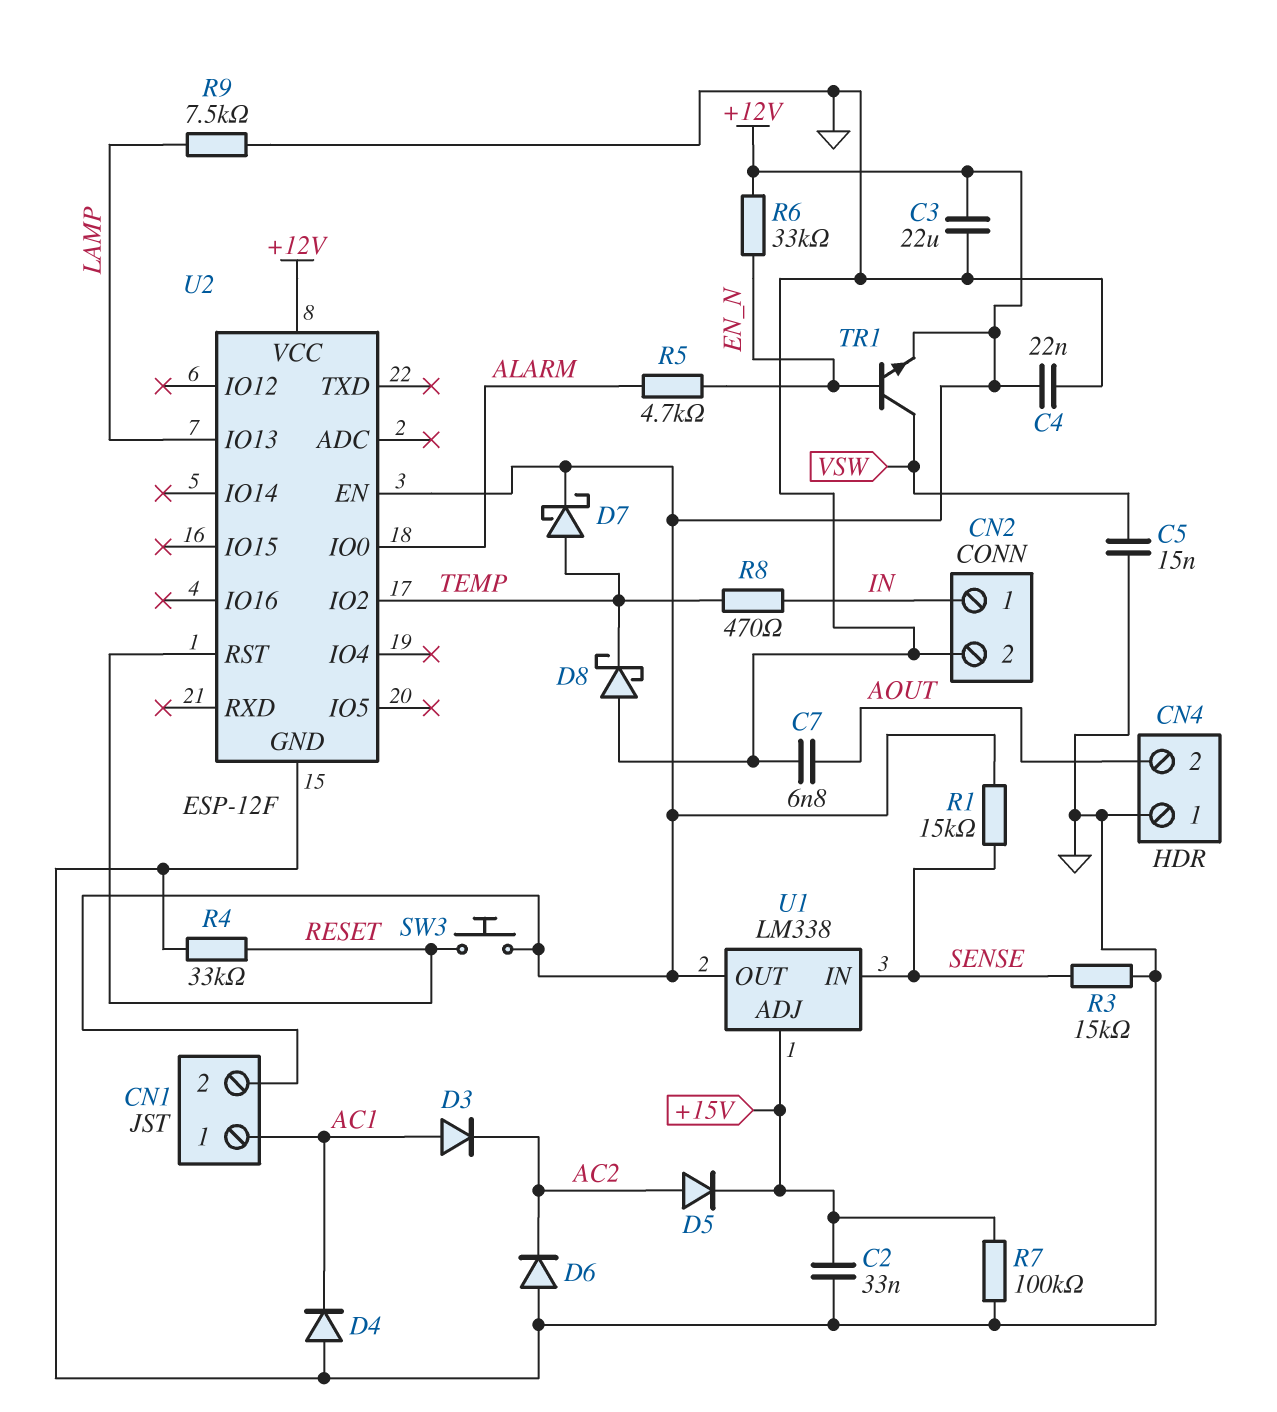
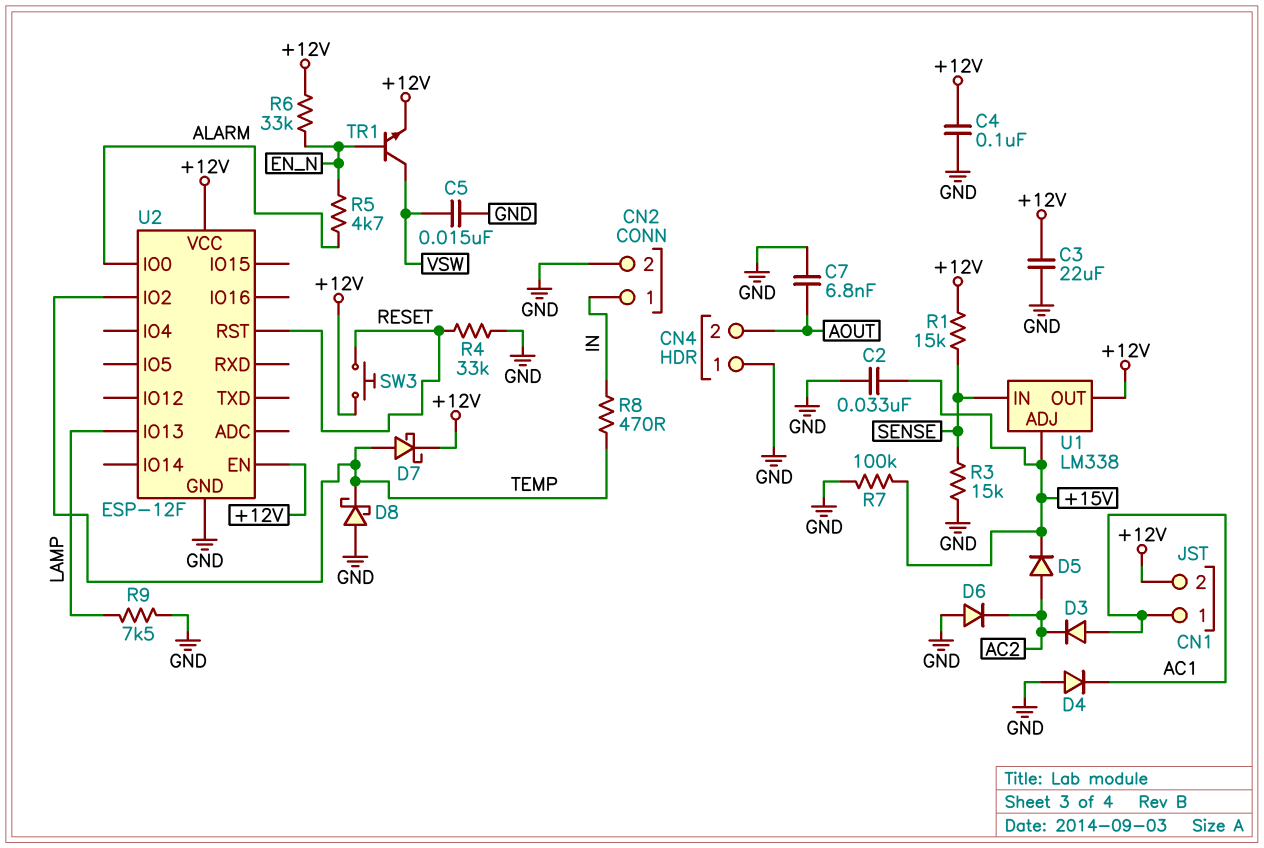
C4: 22nF (+12V, GND) -> 100nF (+12V, GND)

